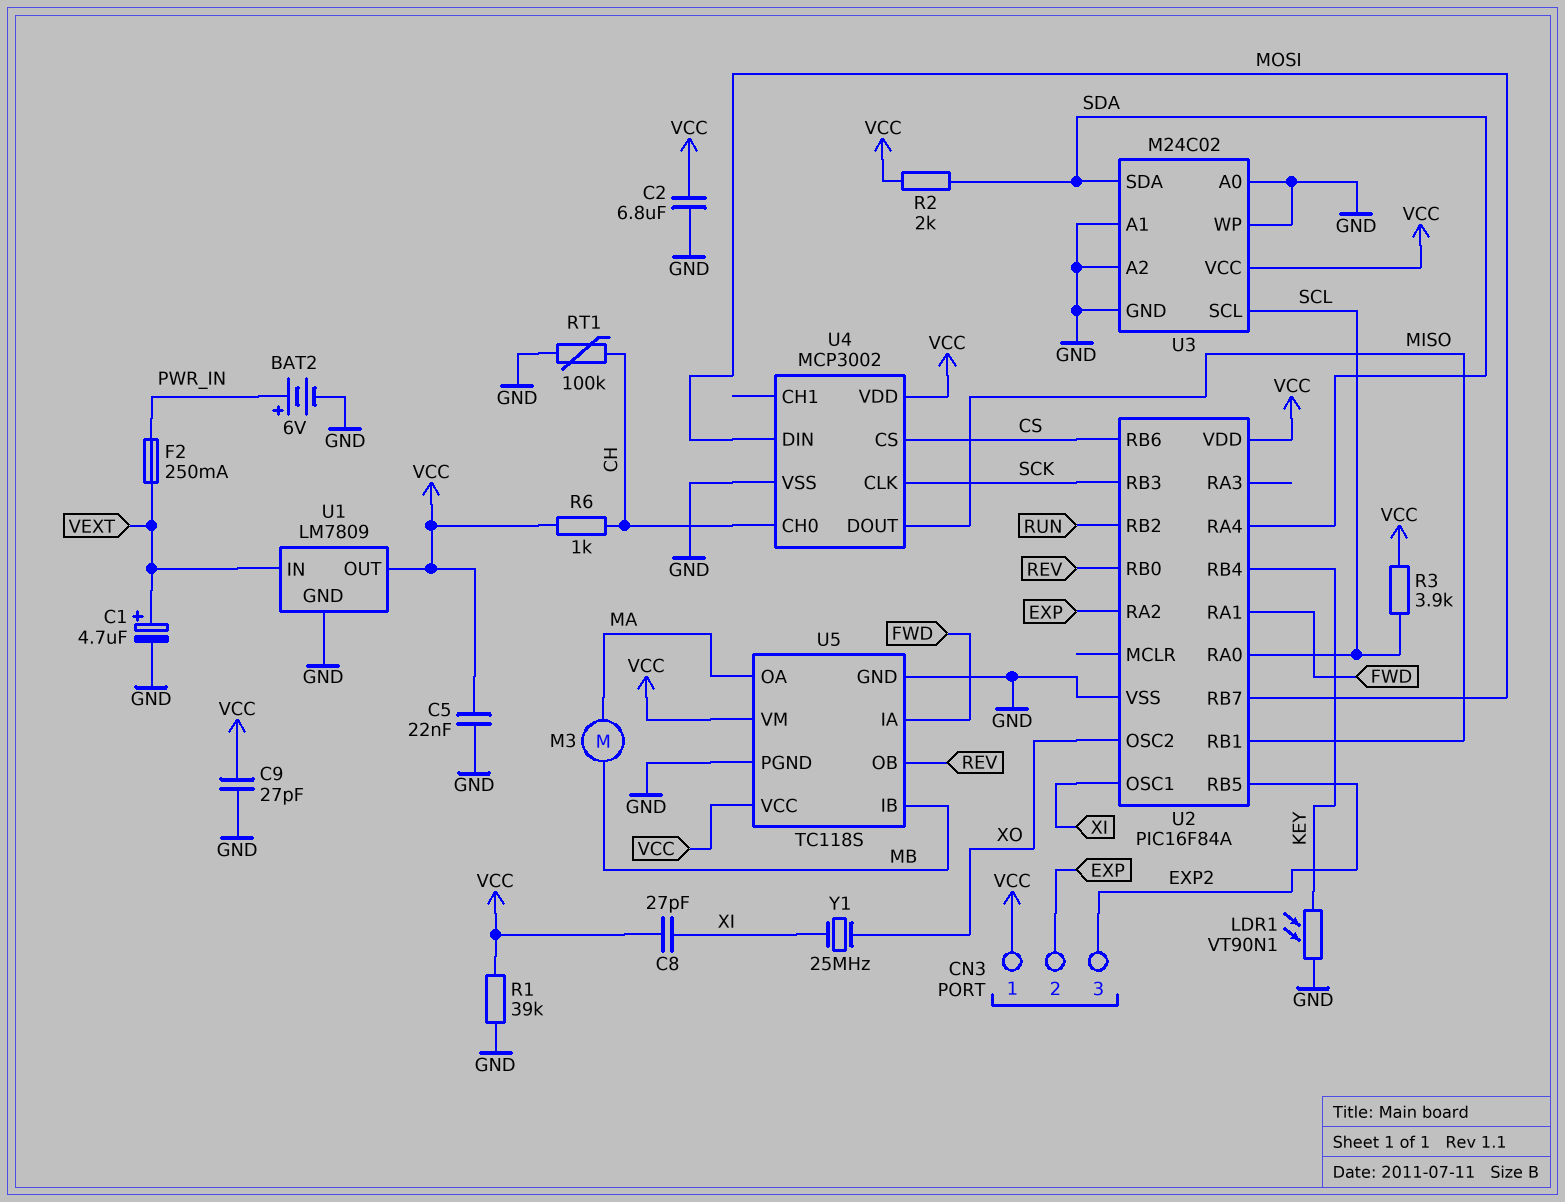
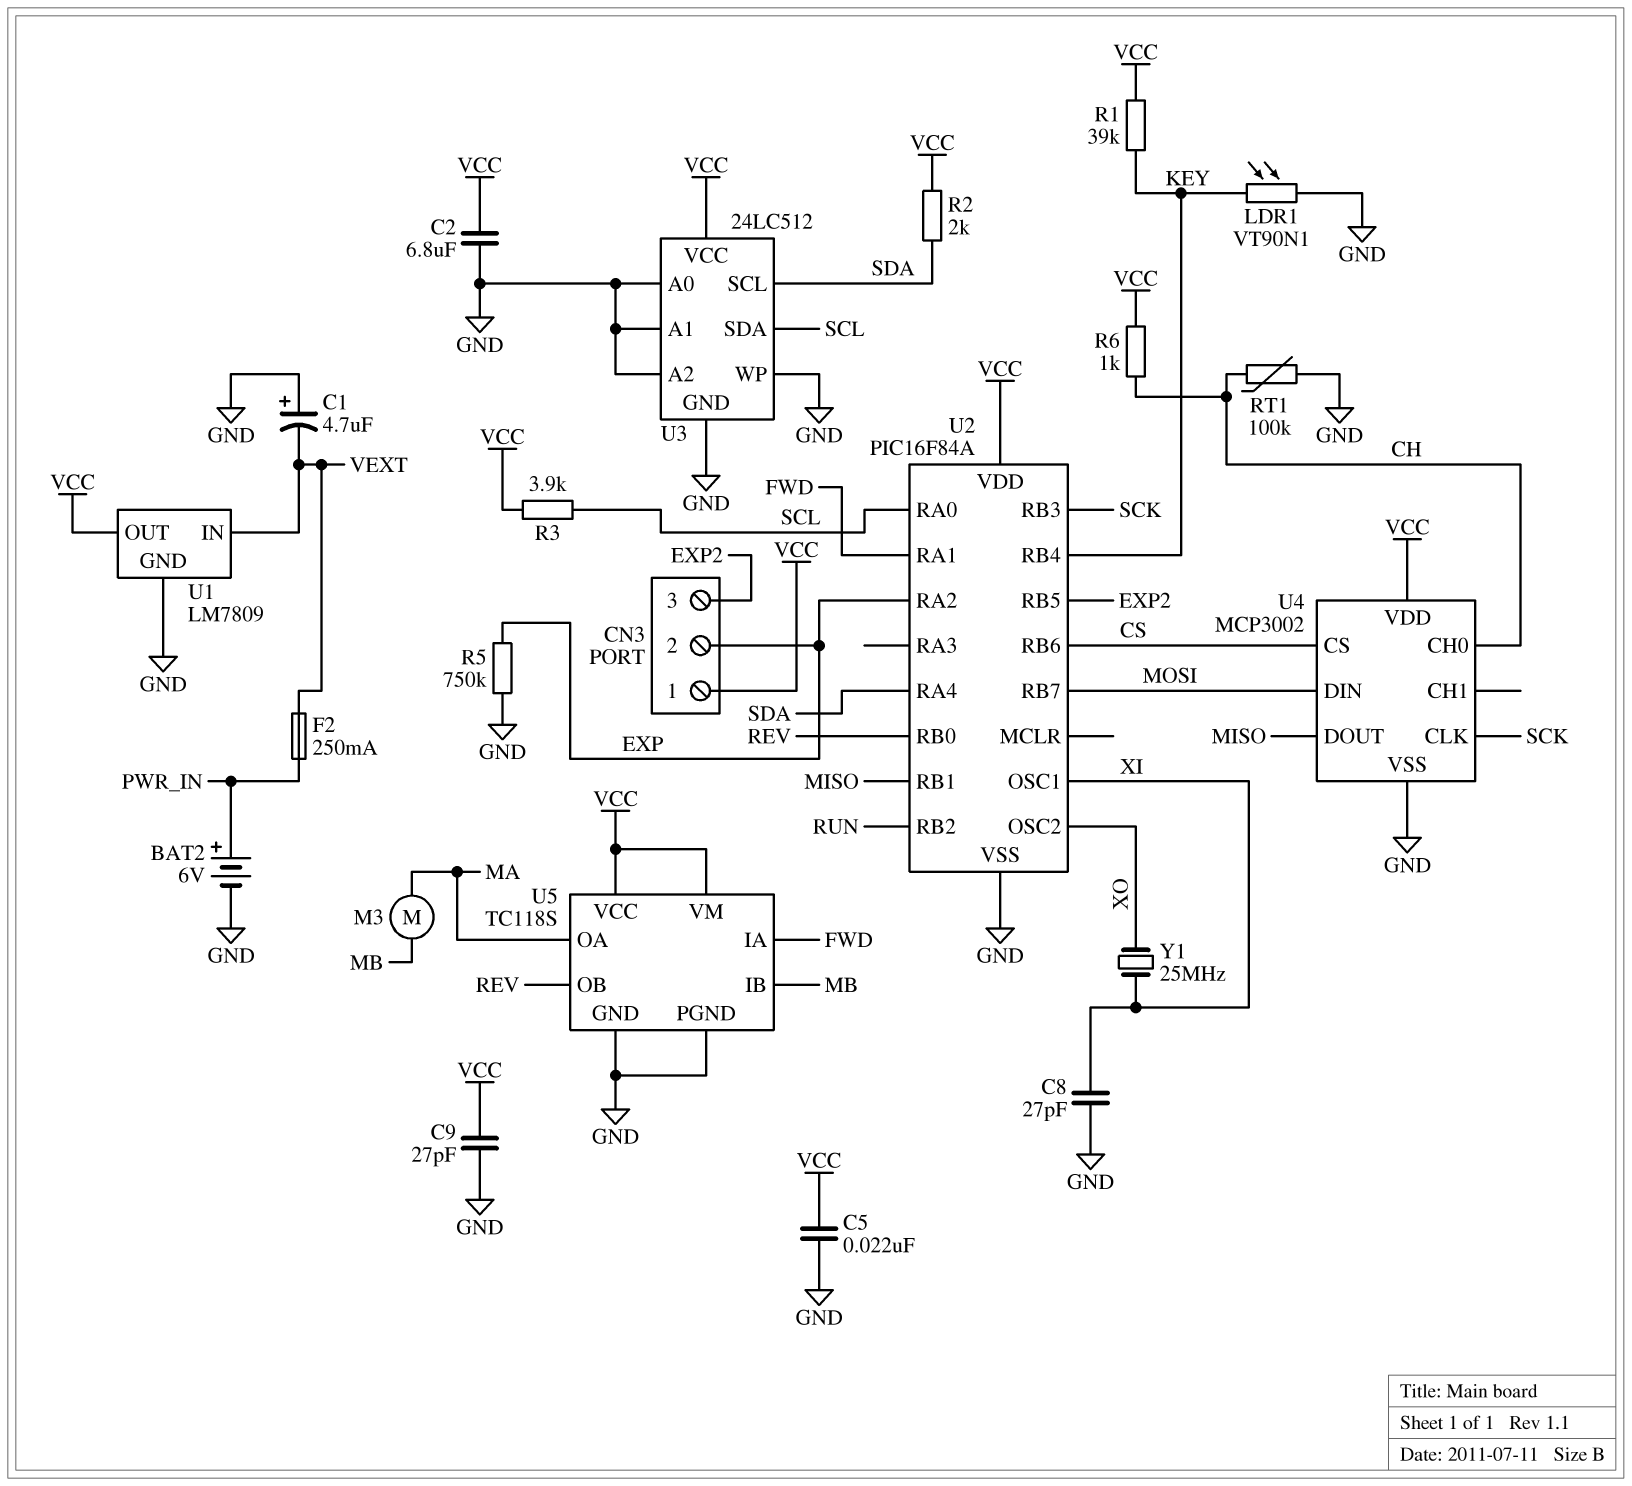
C1: 4.7uF (plus VEXT, minus GND) -> 4.7uF (plus GND, minus VEXT)
C8: 27pF (VCC, XI) -> 27pF (GND, XI)
R1: 39k (GND, VCC) -> 39k (KEY, VCC)
R5: none -> 750k (EXP, GND)
U3: M24C02 -> 24LC512
U3 pin SCL: SCL -> SDA
U3 pin SDA: SDA -> SCL

